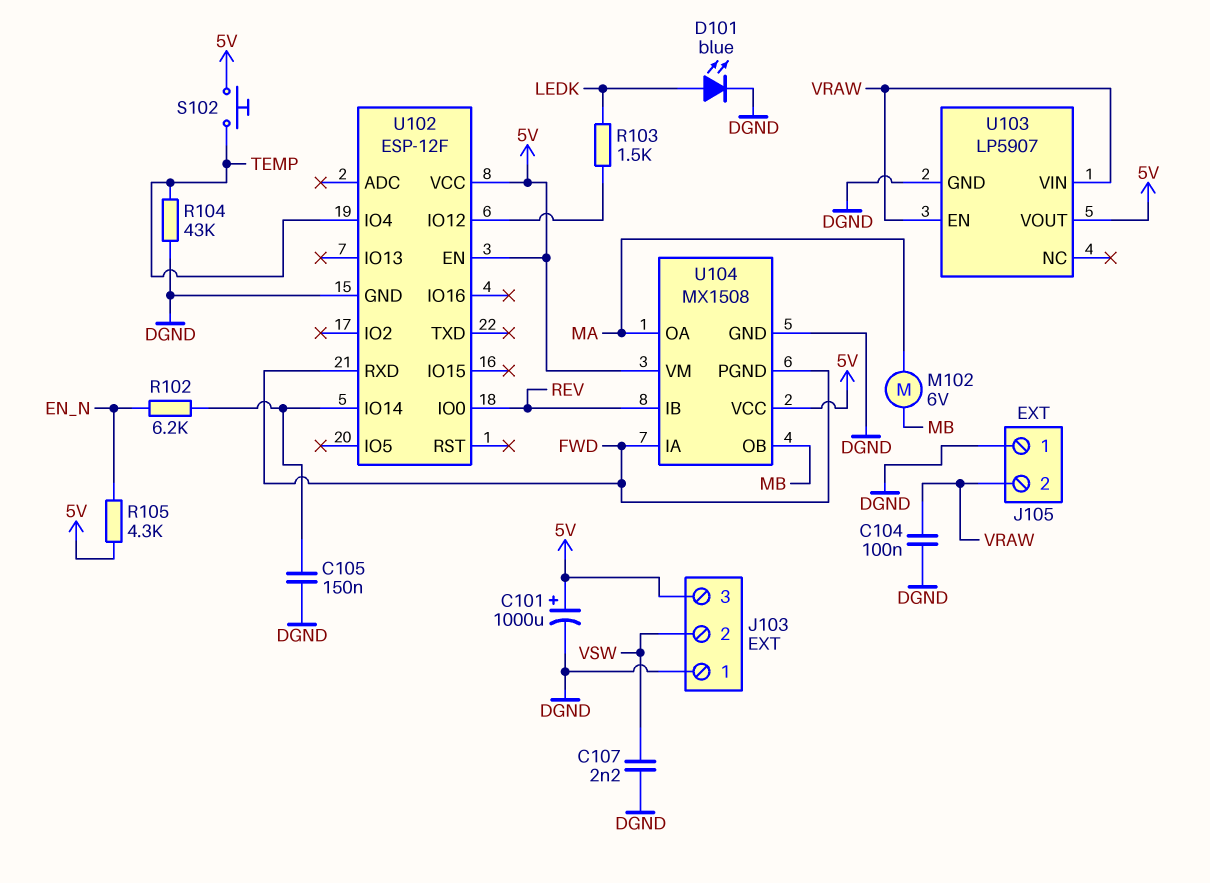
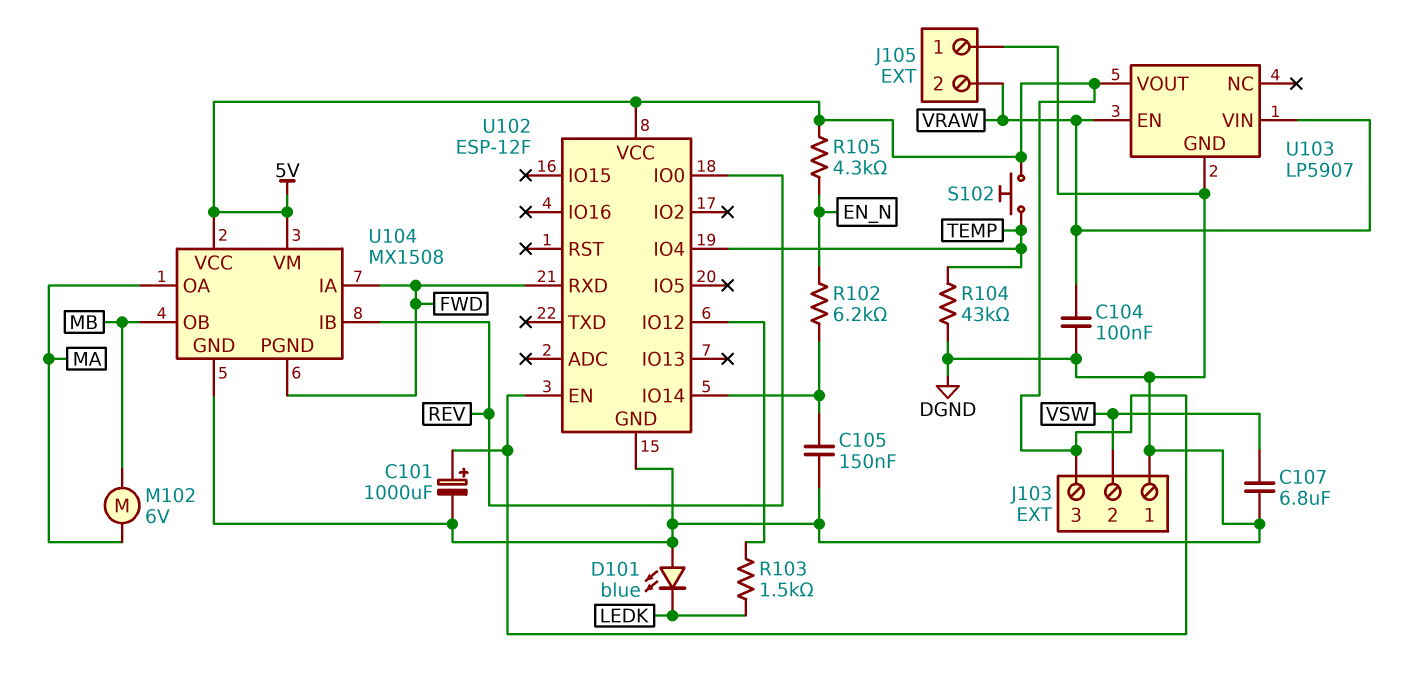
C107: 2.2nF (DGND, VSW) -> 6.8uF (DGND, VSW)
D101: LED blue (A LEDK, K DGND) -> LED blue (A DGND, K LEDK)

